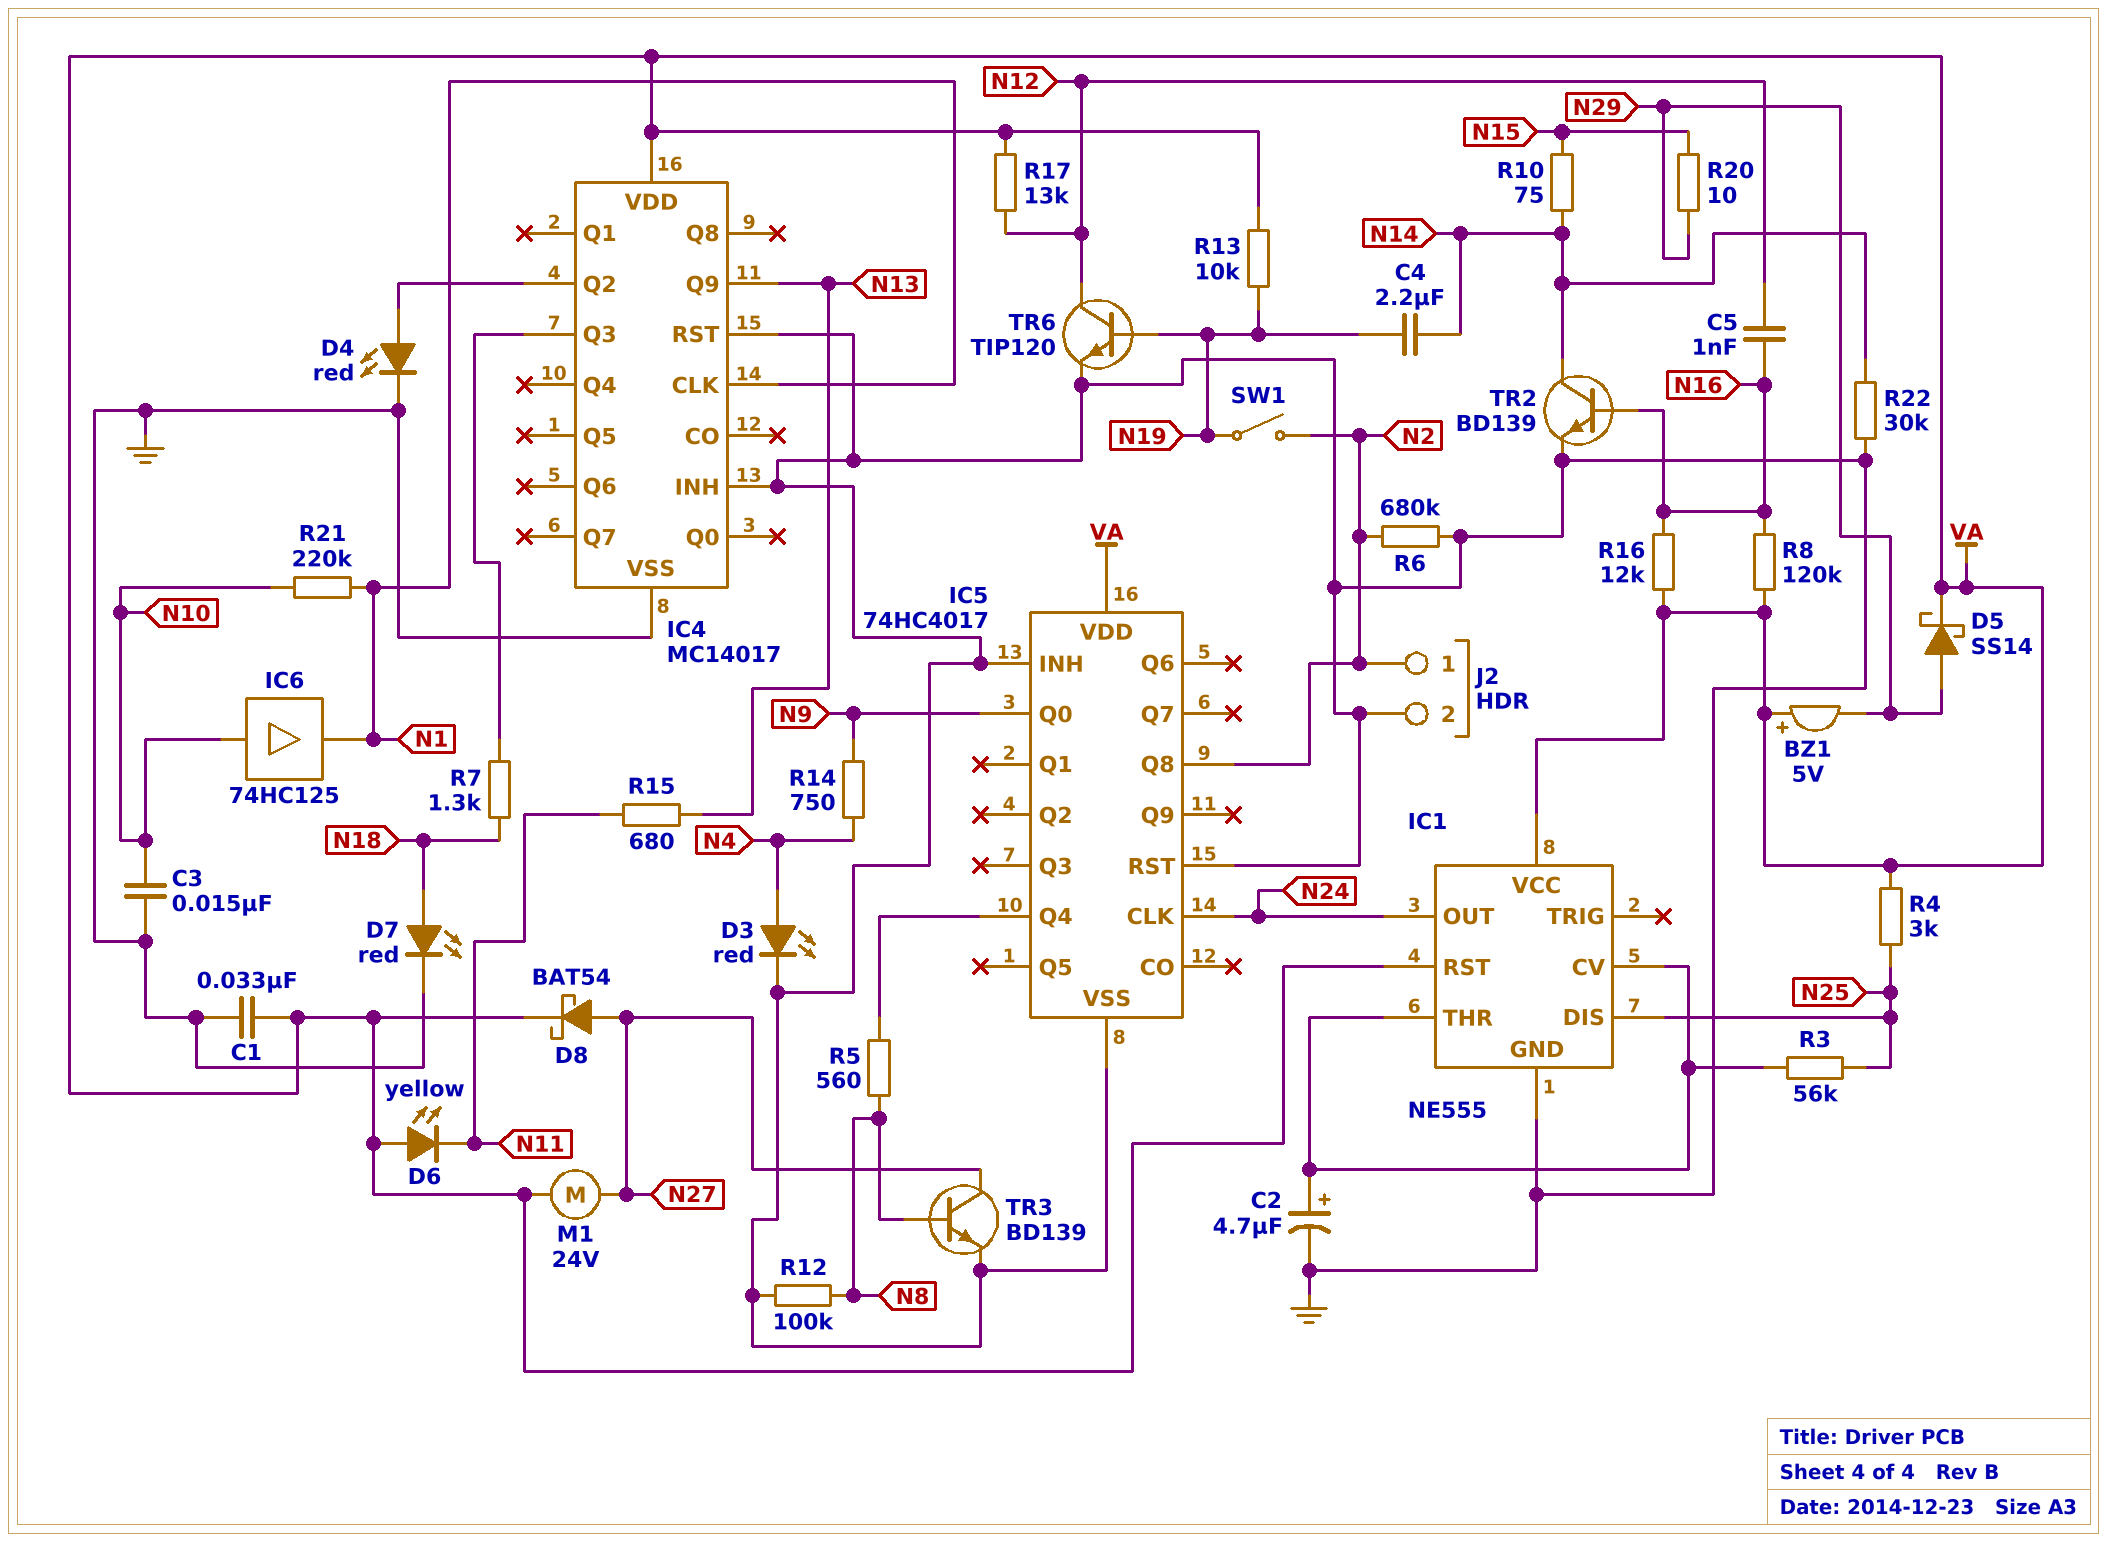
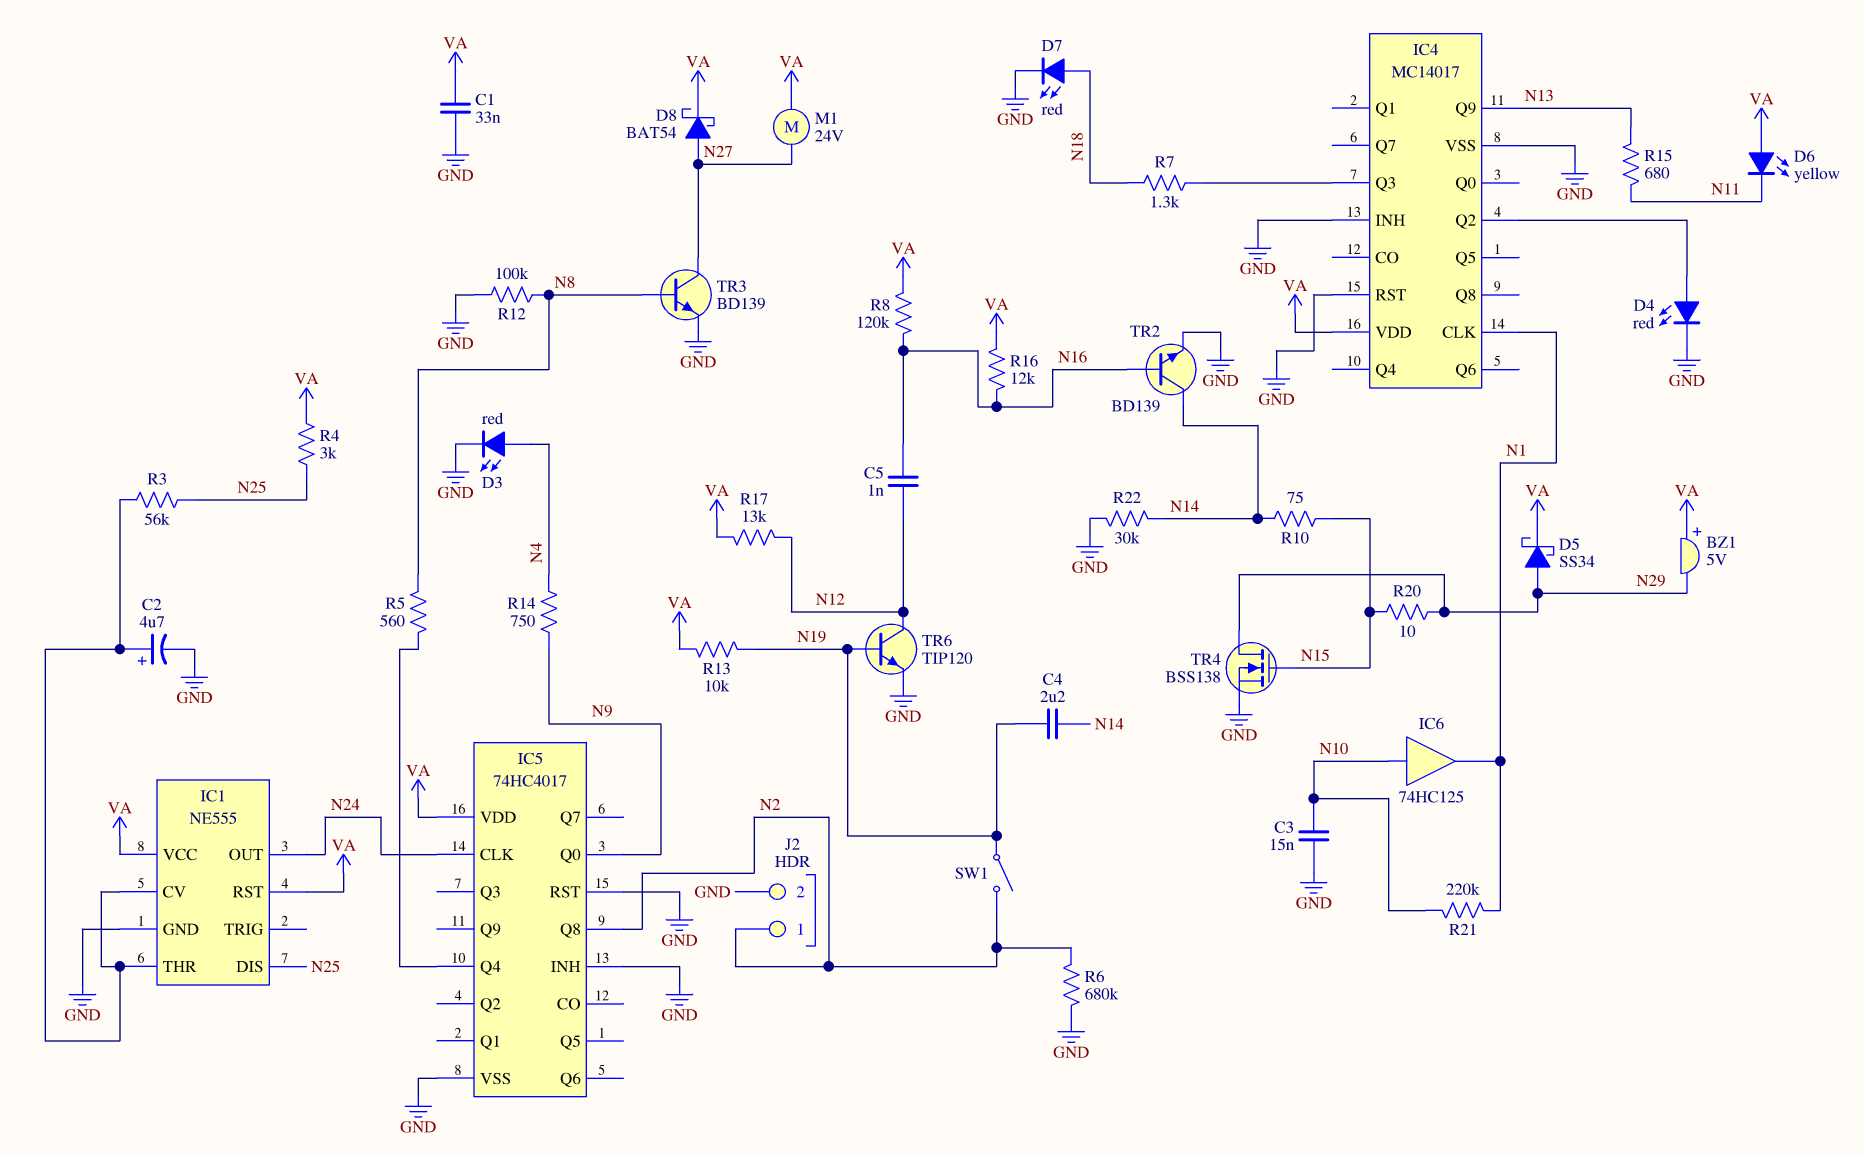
D5: schottky SS14 (A N29, K VA) -> schottky SS34 (A N29, K VA)
TR4: none -> NMOS BSS138 (G N15, D N29, S GND)

